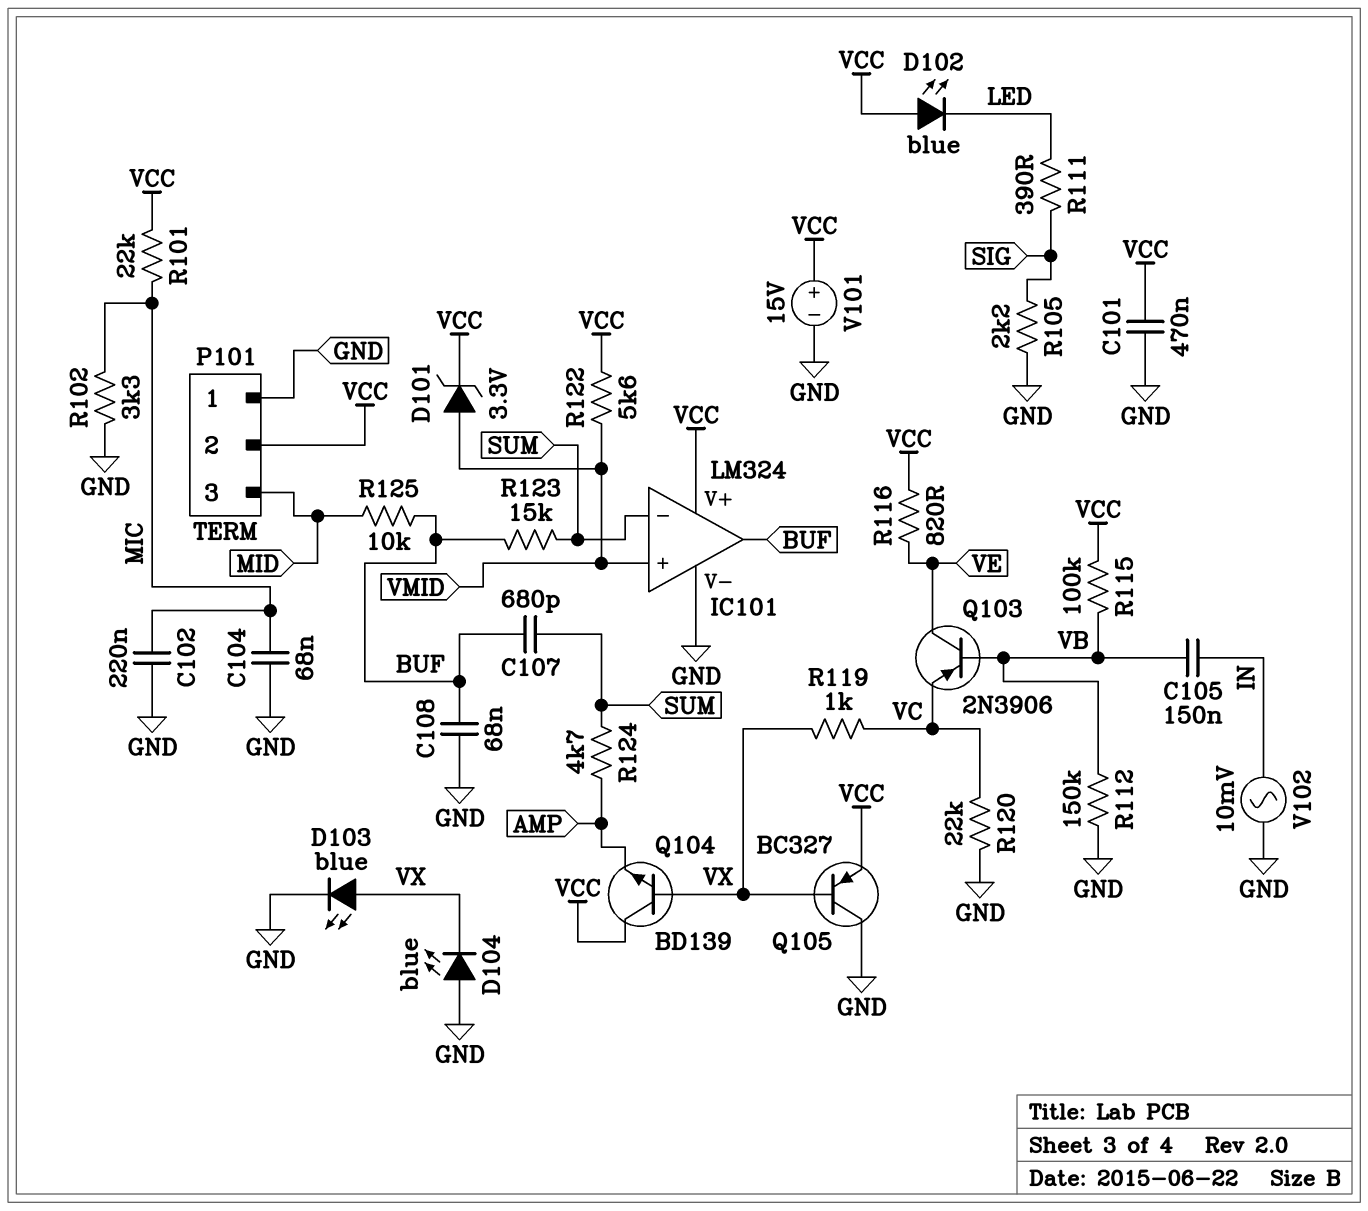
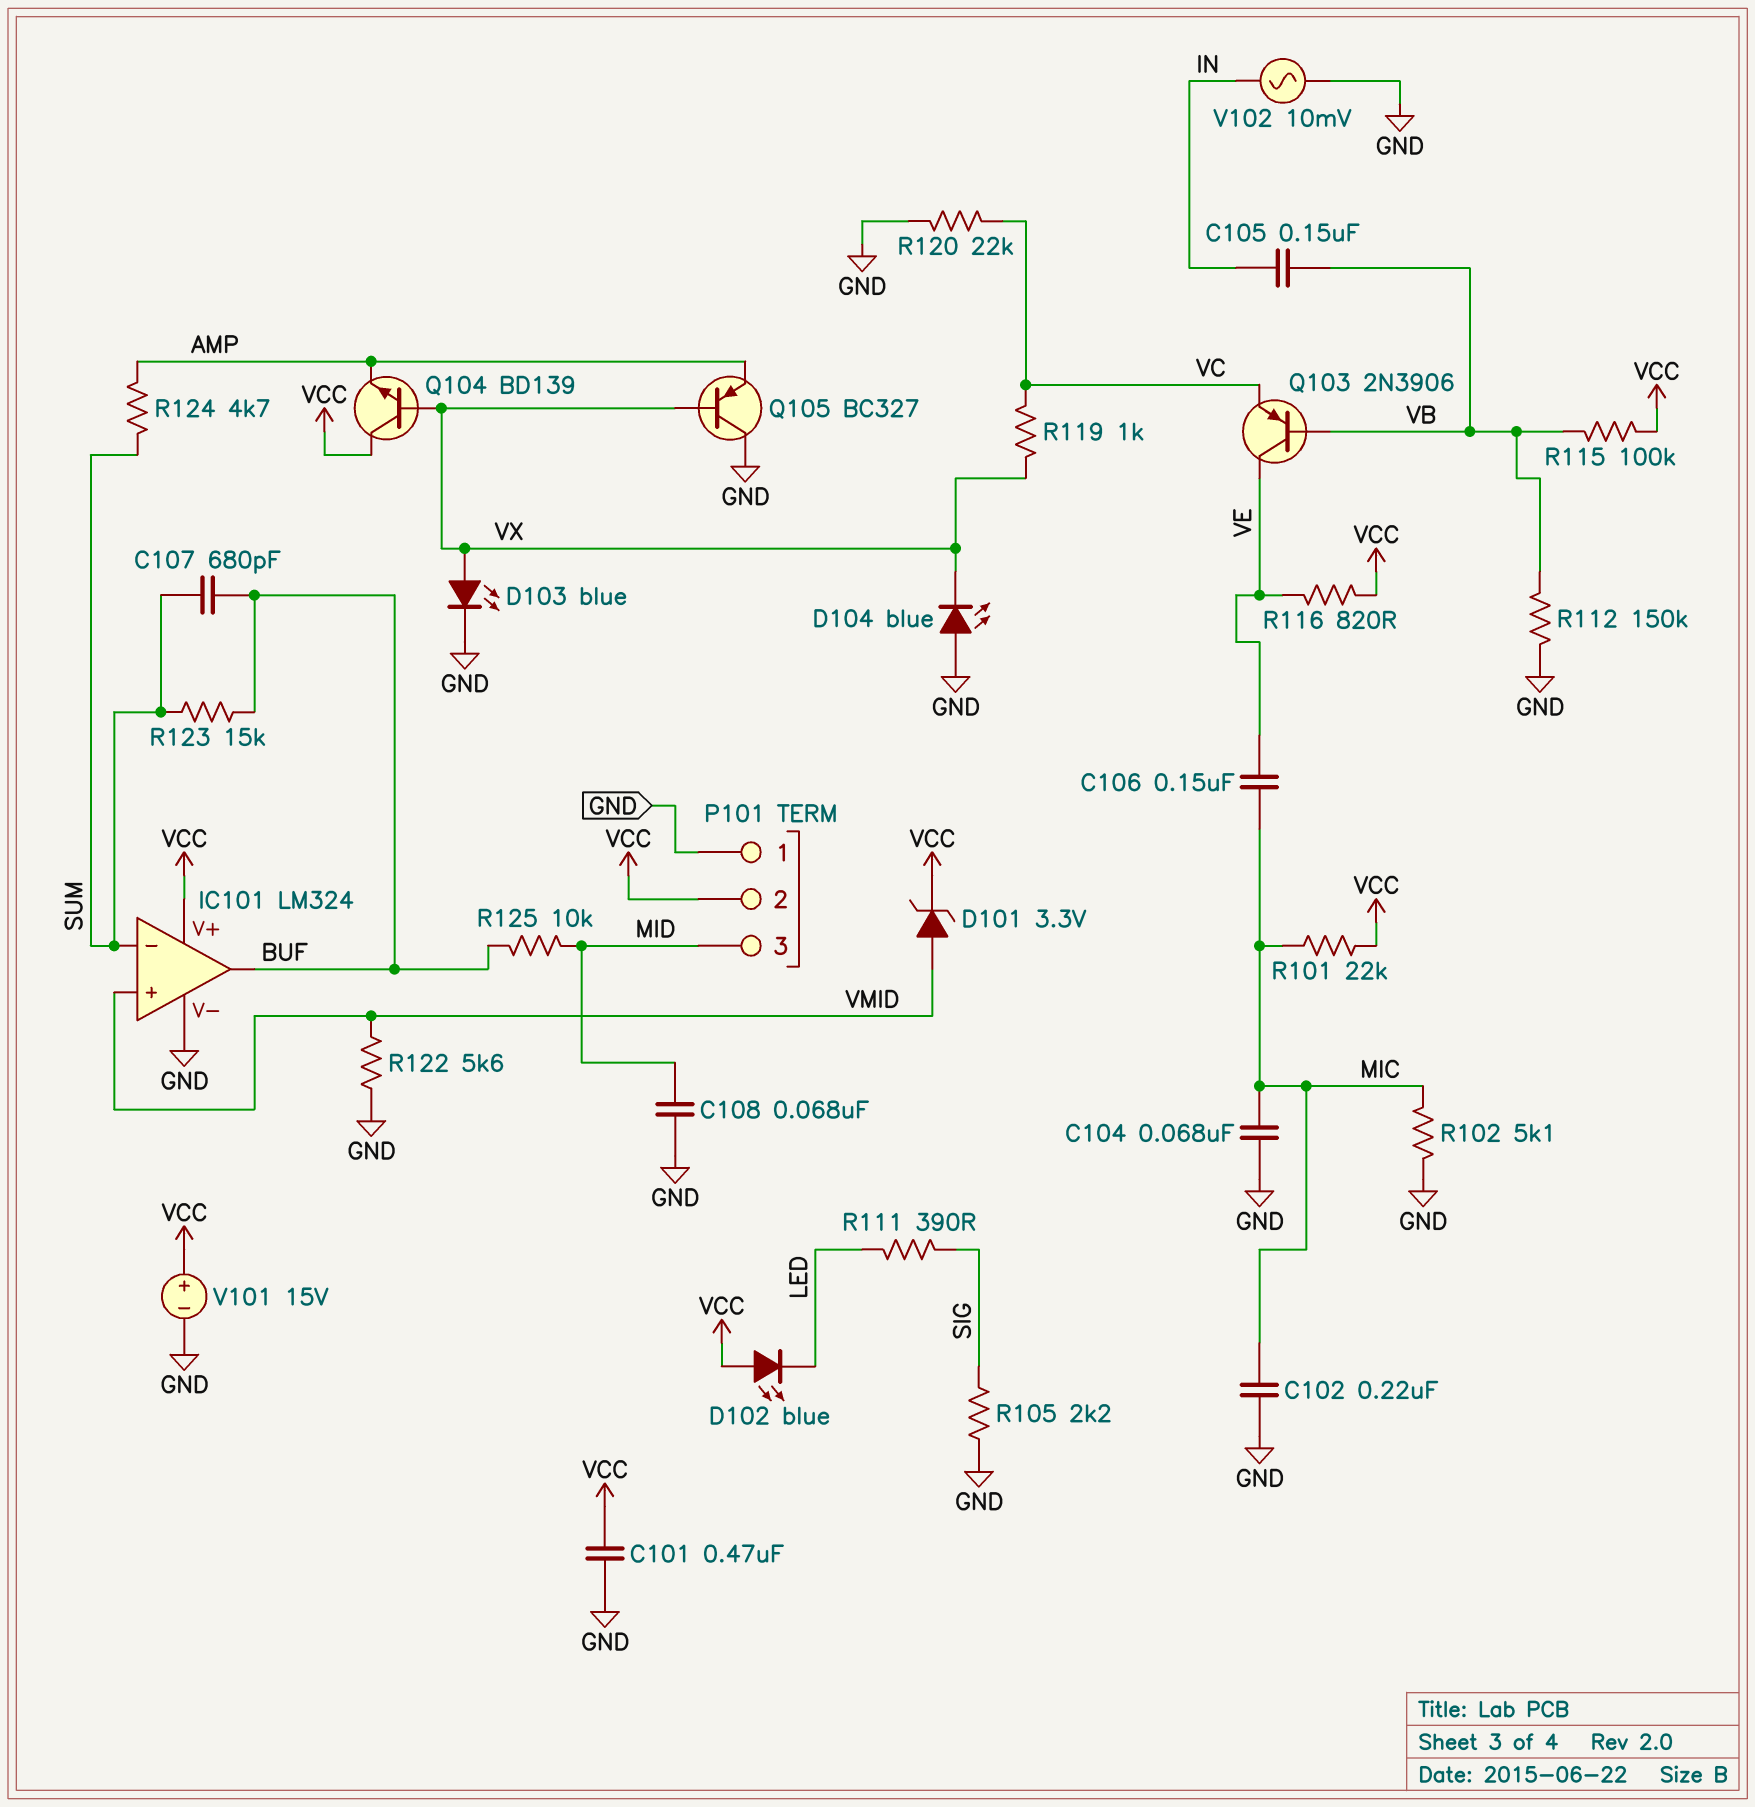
C106: none -> 150nF (MIC, VE)
C108: 68nF (BUF, GND) -> 68nF (GND, MID)
Q105: PNP BC327 (B VX, C GND, E VCC) -> PNP BC327 (B VX, C GND, E AMP)
R102: 3.3k (GND, MIC) -> 5.1k (GND, MIC)
R122: 5.6k (VCC, VMID) -> 5.6k (GND, VMID)

